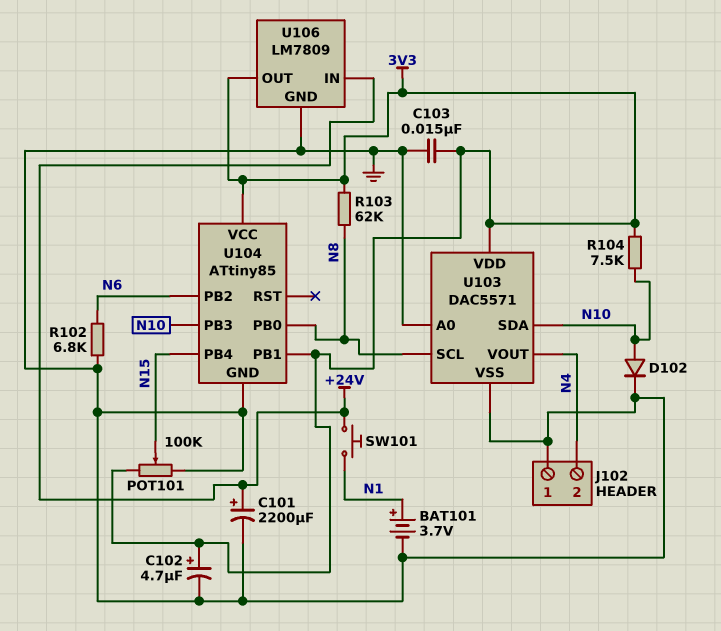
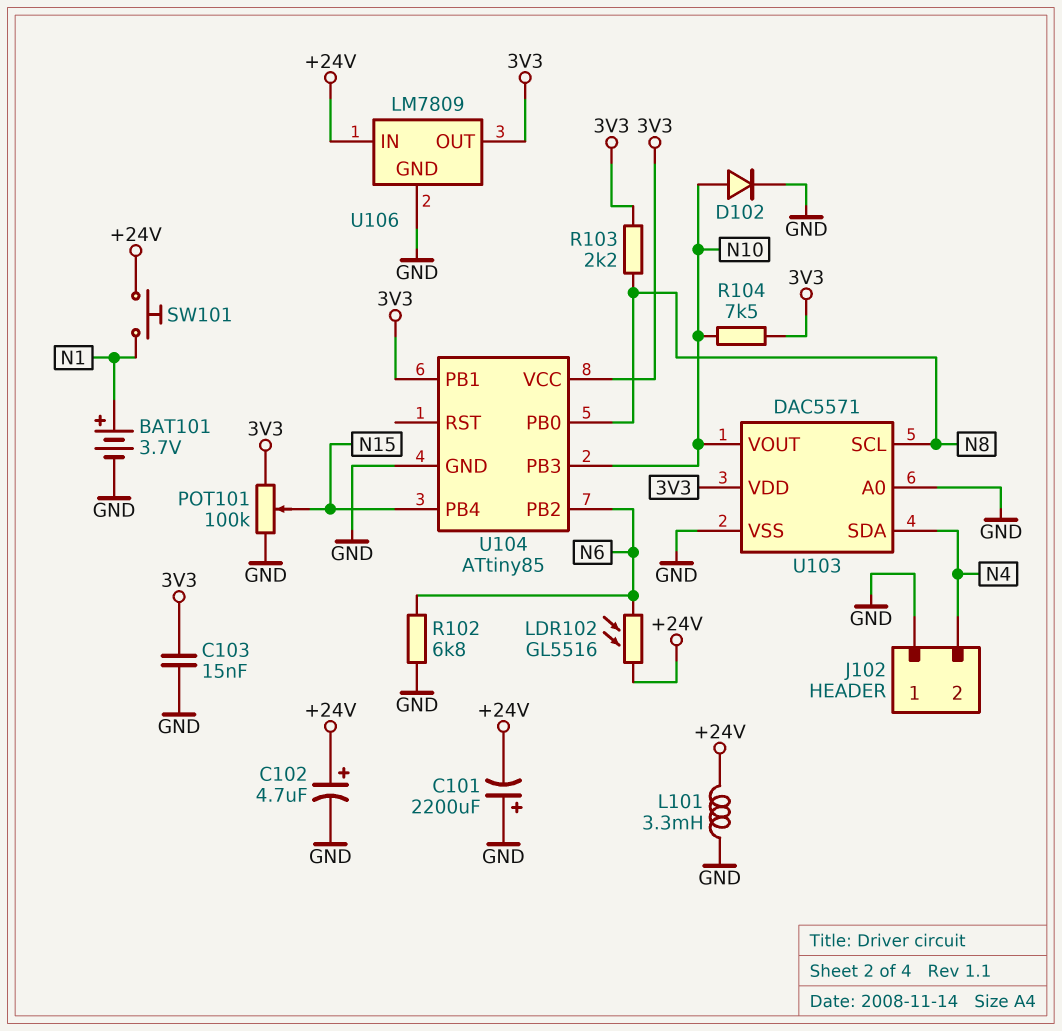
C101: 2200uF (plus +24V, minus GND) -> 2200uF (plus GND, minus +24V)
C102: 4.7uF (plus 3V3, minus GND) -> 4.7uF (plus +24V, minus GND)
L101: none -> 3.3mH (+24V, GND)
LDR102: none -> GL5516 (+24V, N6)
R103: 62k (3V3, N8) -> 2.2k (3V3, N8)
U103 pin SDA: N10 -> N4
U103 pin VOUT: N4 -> N10

